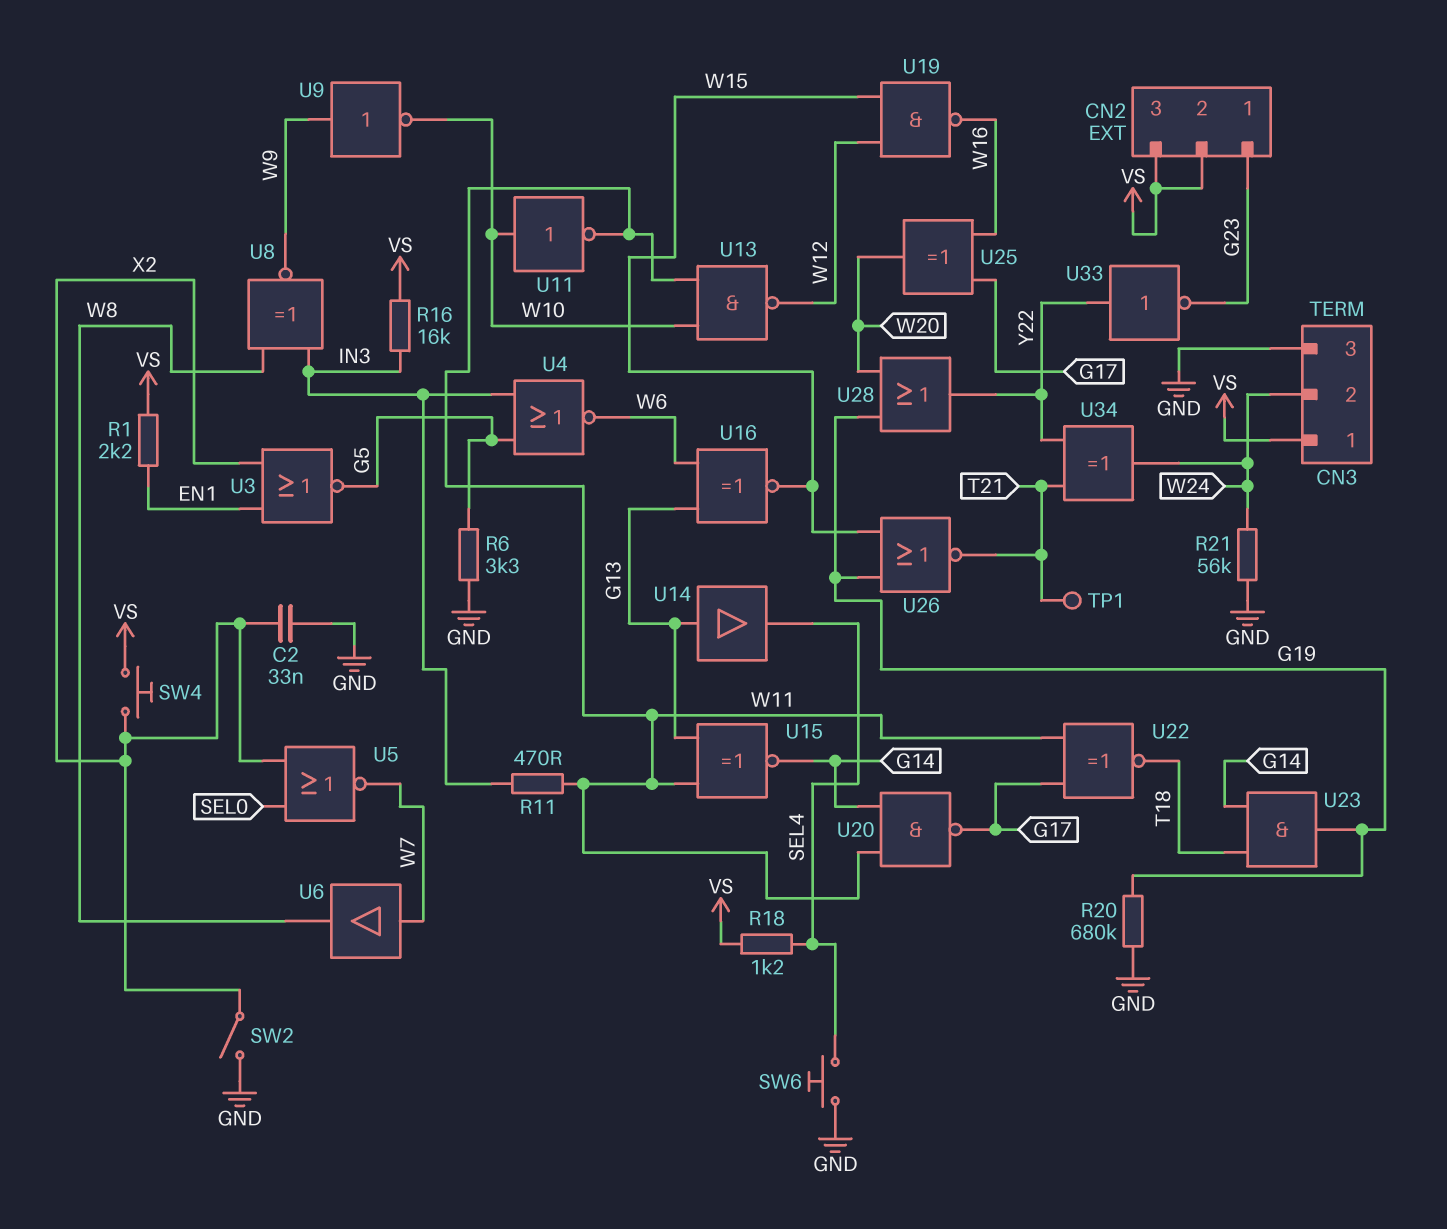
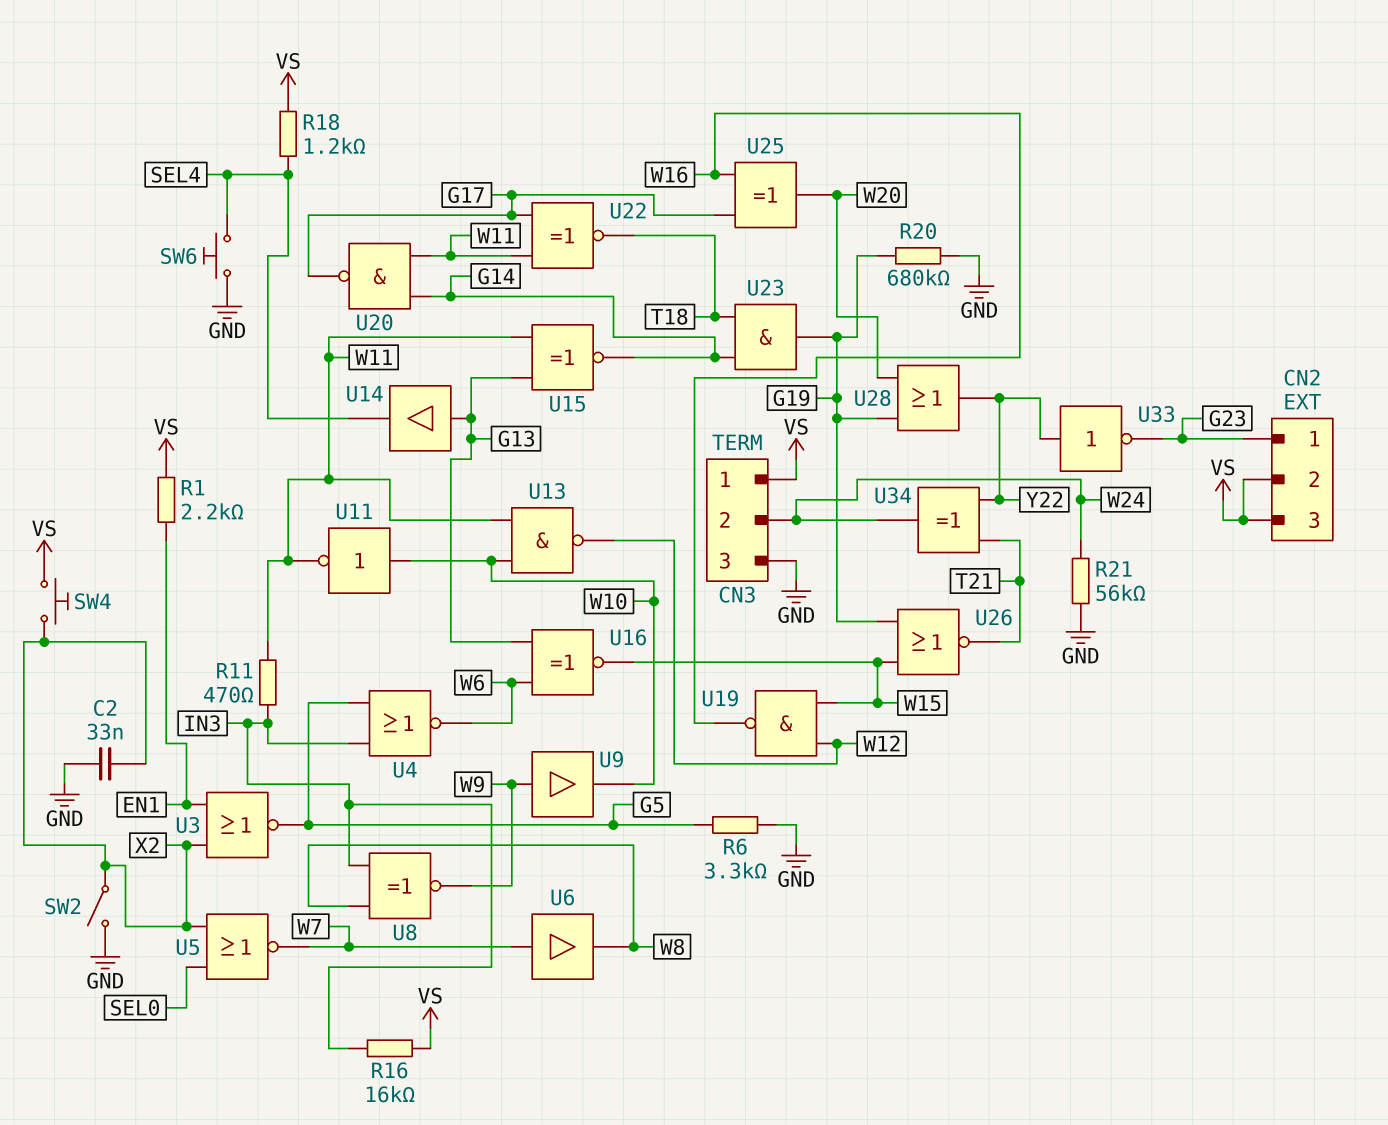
TP1: test point (T21) -> none
U9: NOT (in W9, out W10) -> buffer (in W9, out W10)

